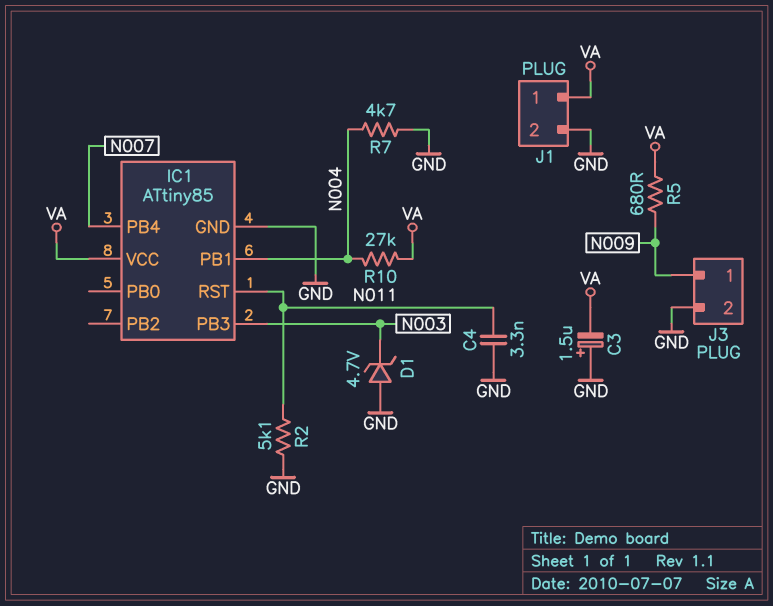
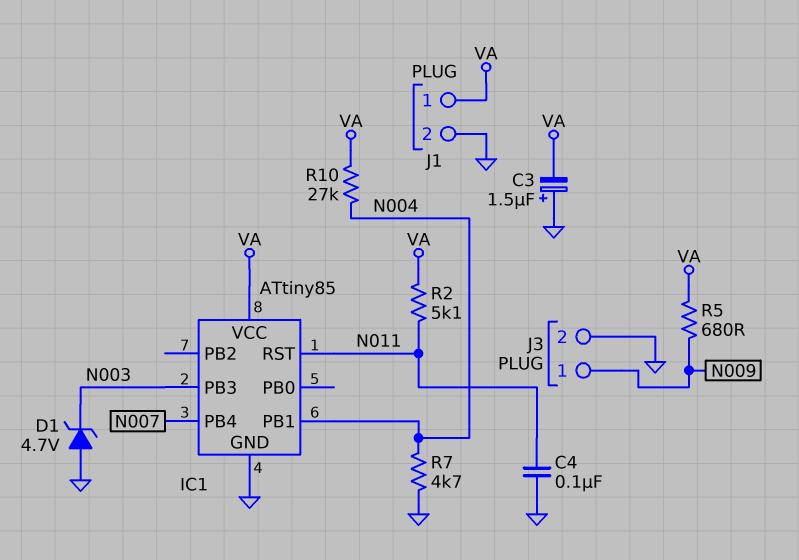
C4: 3.3nF (GND, N011) -> 100nF (GND, N011)
R2: 5.1k (GND, N011) -> 5.1k (N011, VA)

